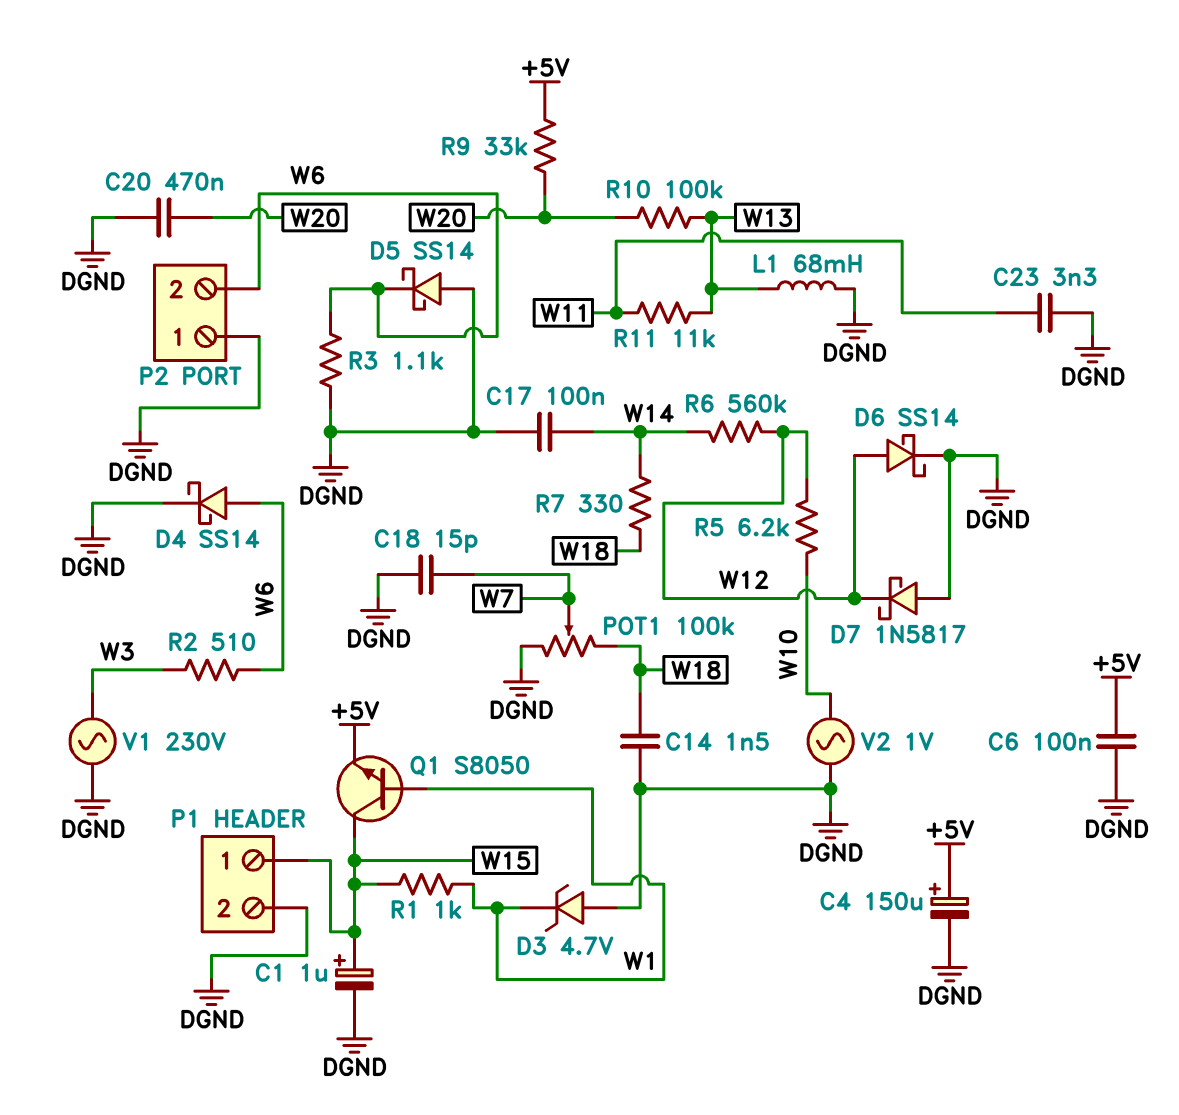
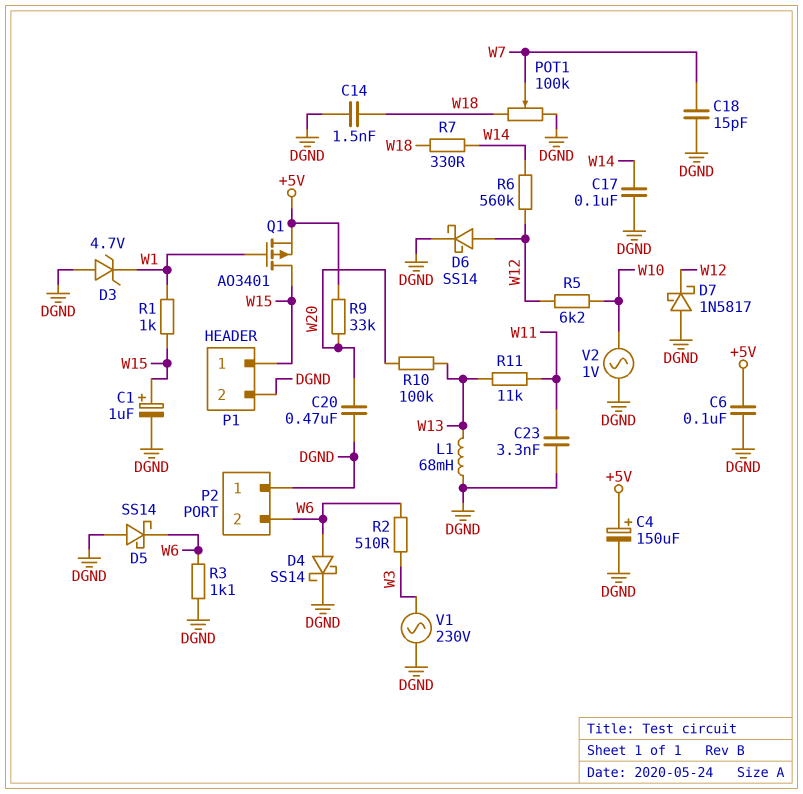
Q1: NPN S8050 (B W1, C W15, E +5V) -> PMOS AO3401 (G W1, D W15, S +5V)

